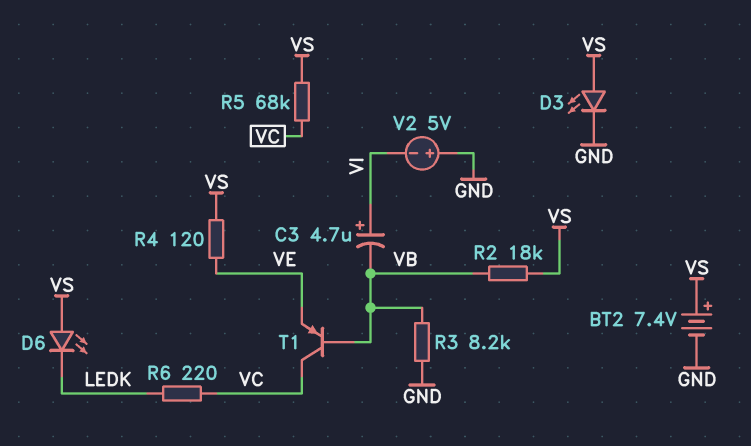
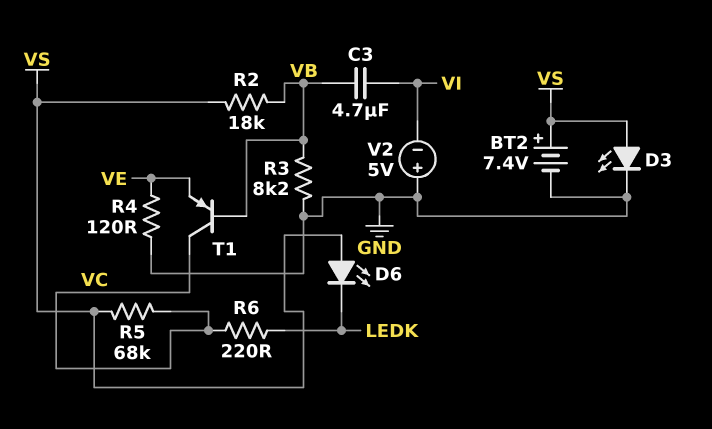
C3: 4.7uF (plus VI, minus VB) -> 4.7uF (VB, VI)
R4: 120 (VE, VS) -> 120 (GND, VE)

